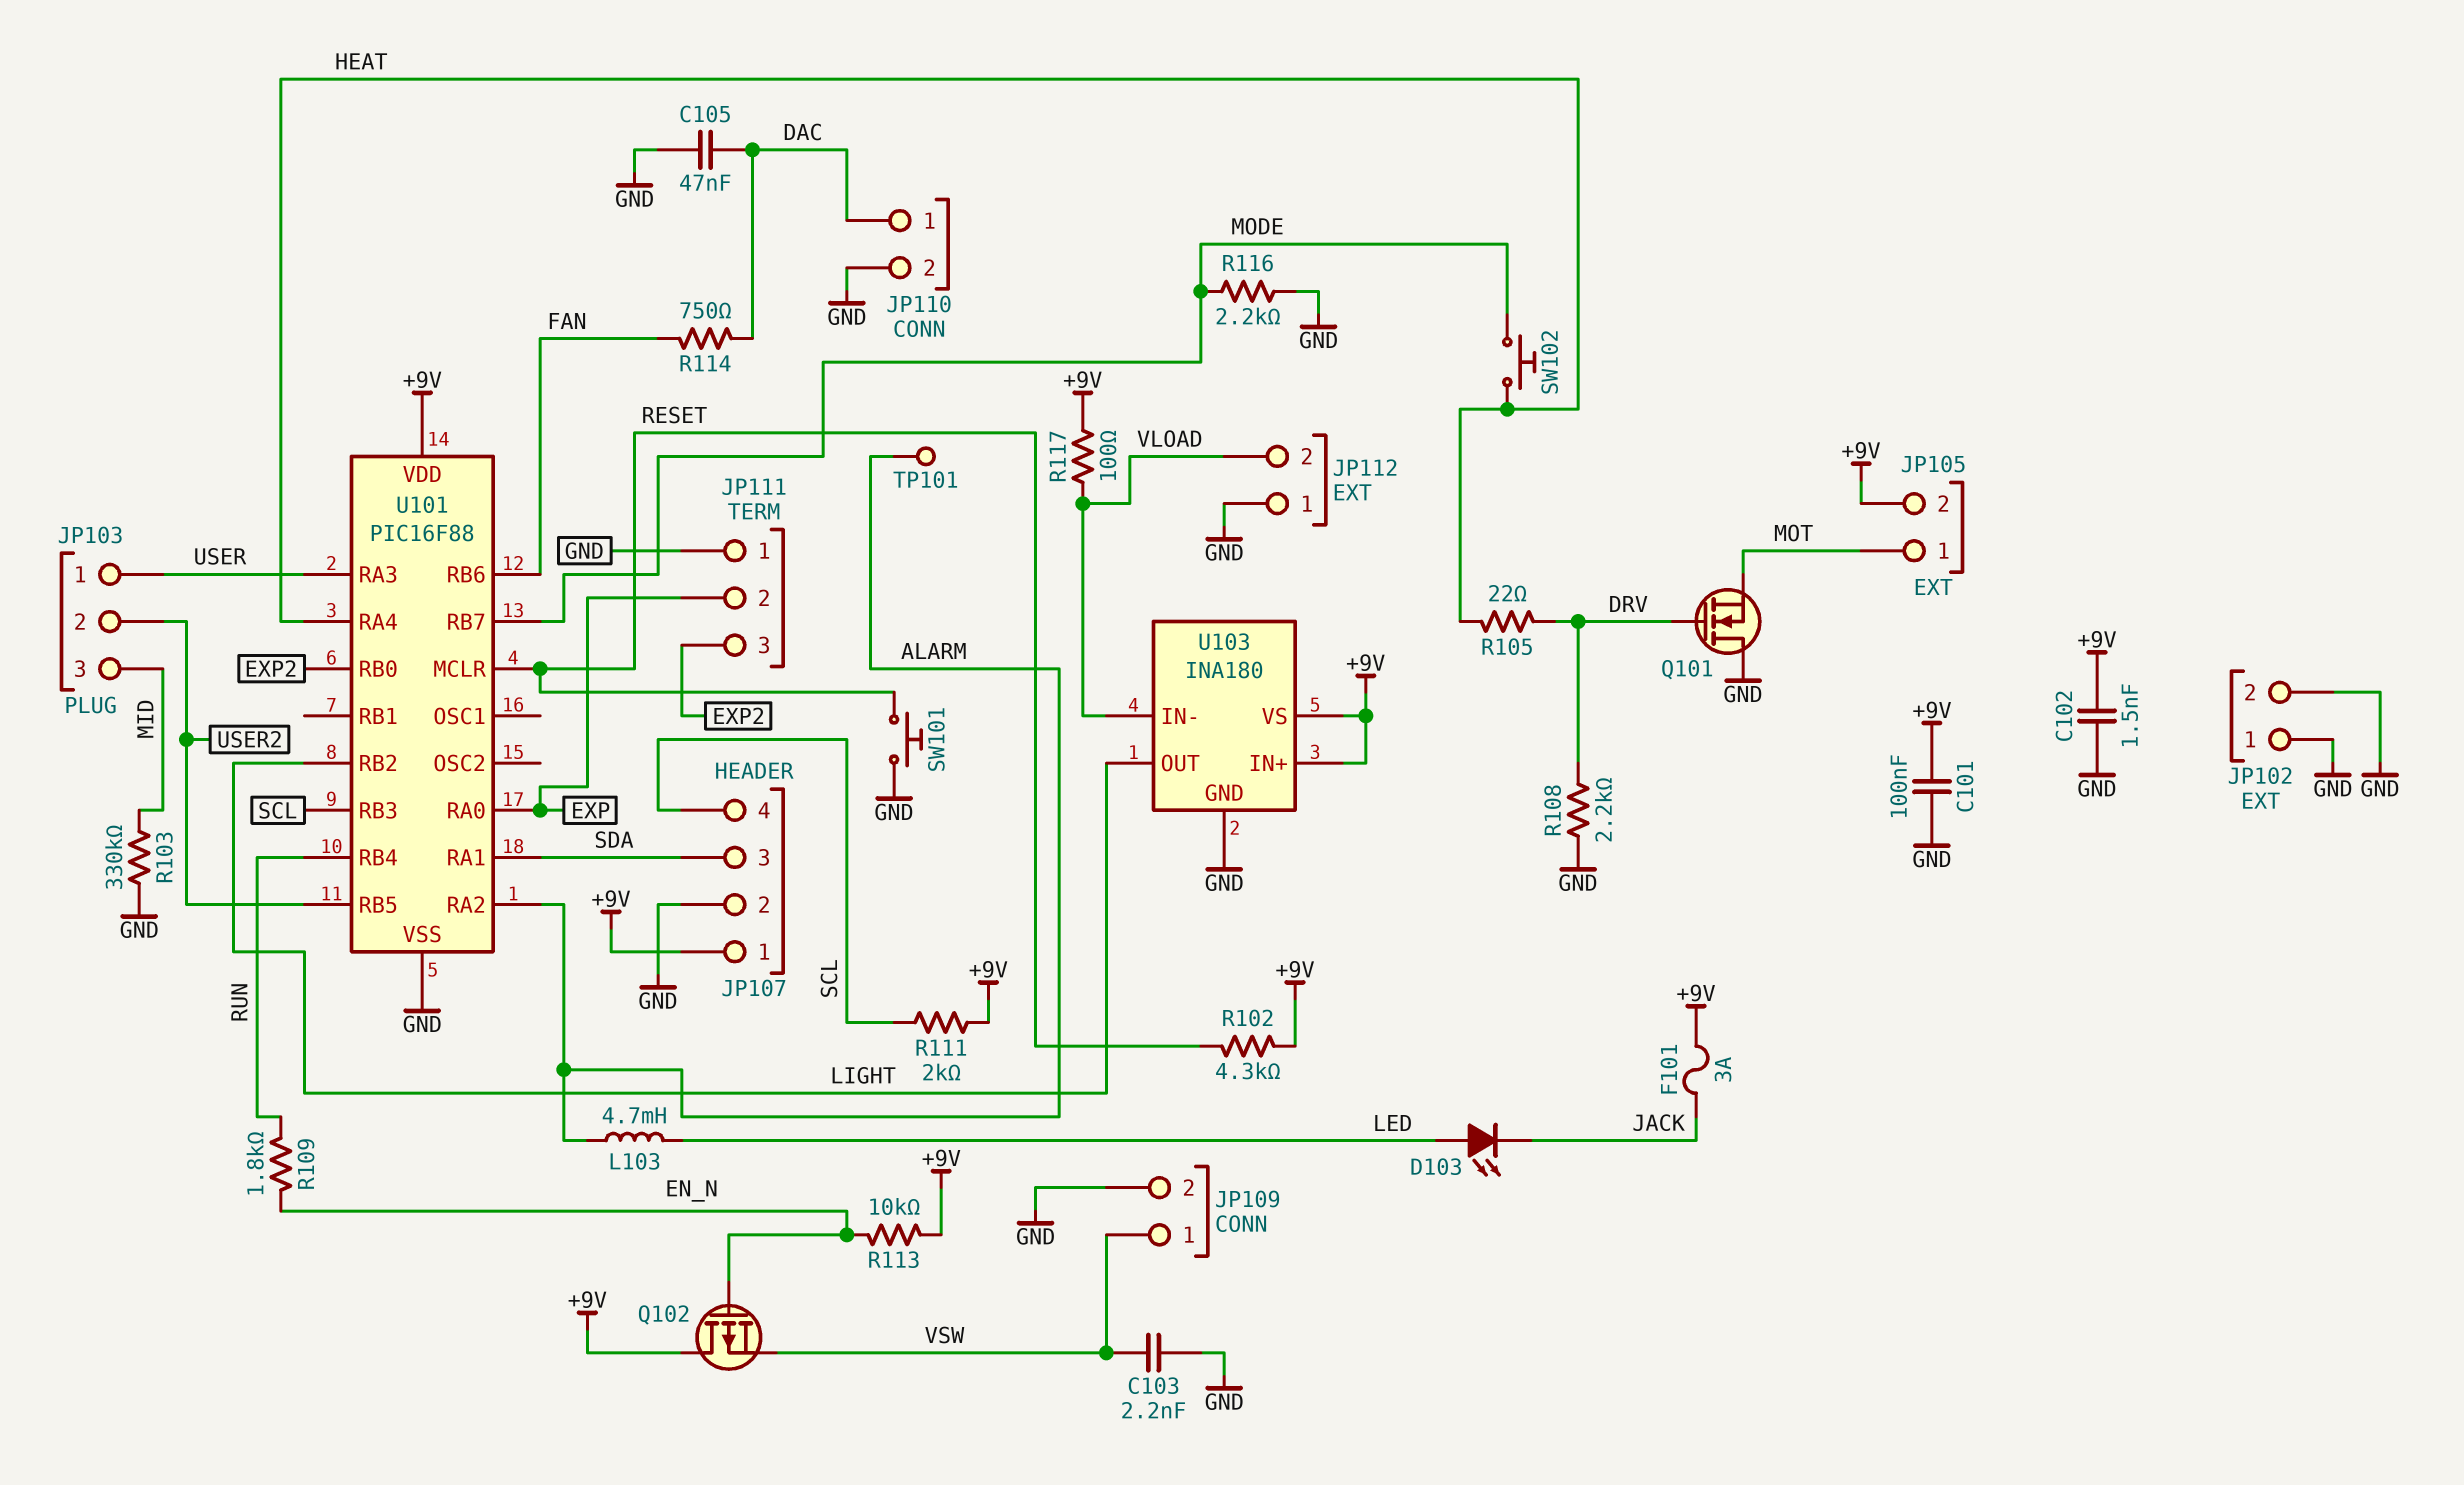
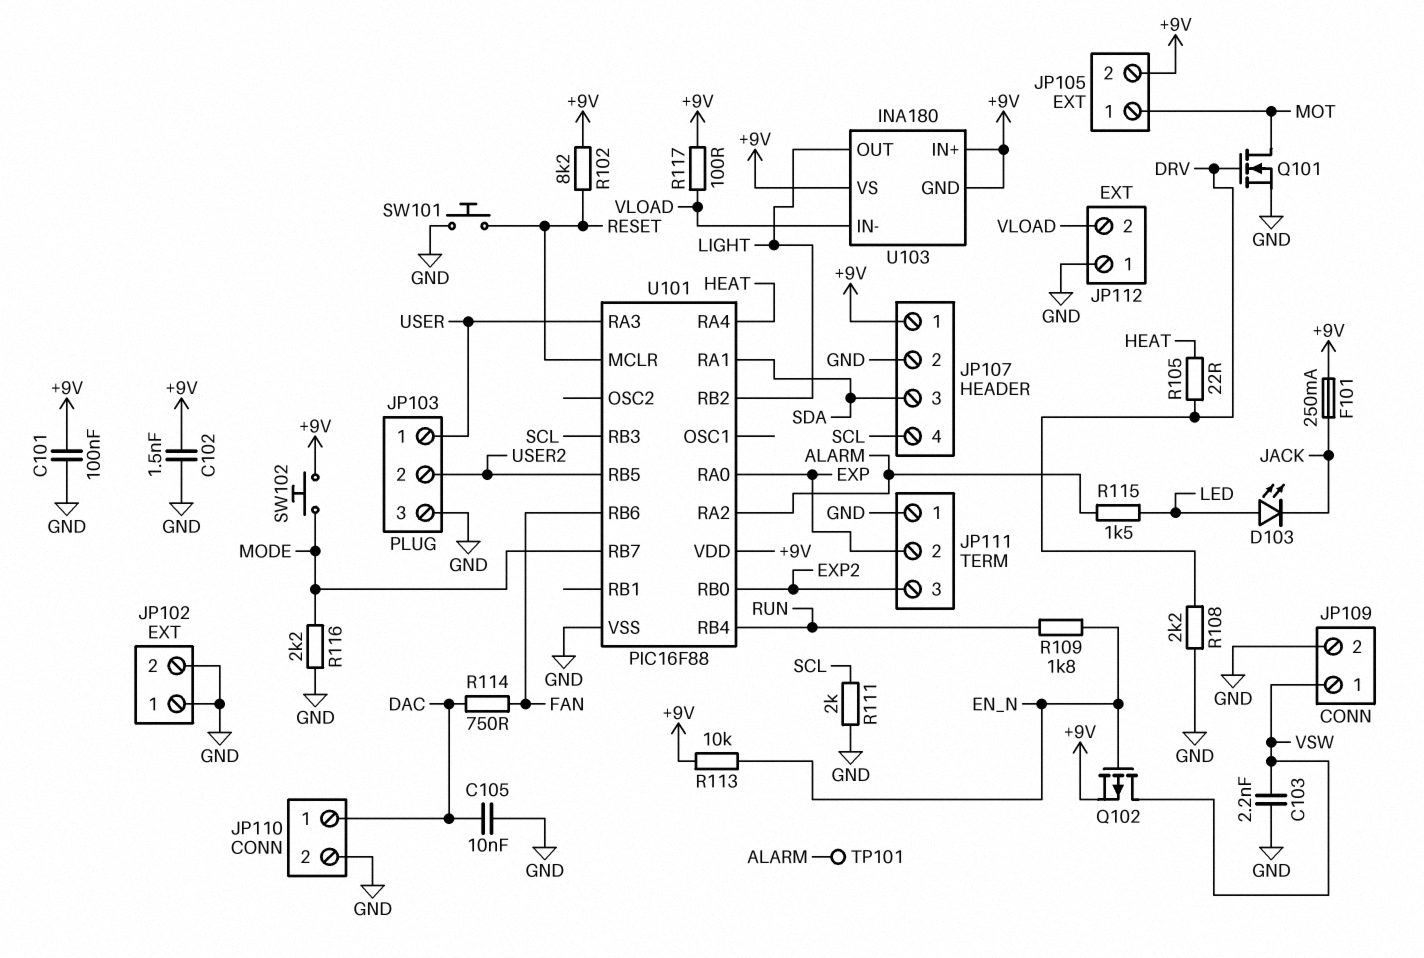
C105: 47nF (DAC, GND) -> 10nF (DAC, GND)
F101: 3A (+9V, JACK) -> 250mA (+9V, JACK)
JP103 pin 3: MID -> GND
L103: 4.7mH (ALARM, LED) -> none
Q101: NMOS (G DRV, D GND, S MOT) -> NMOS (G DRV, D MOT, S GND)
Q102: PMOS (G EN_N, D +9V, S VSW) -> PMOS (G EN_N, D VSW, S +9V)
R102: 4.3k (+9V, RESET) -> 8.2k (+9V, RESET)
R103: 330k (GND, MID) -> none
R111: 2k (+9V, SCL) -> 2k (GND, SCL)
R115: none -> 1.5k (ALARM, LED)
SW102: button (HEAT, MODE) -> button (+9V, MODE)
U103 pin GND: GND -> +9V

